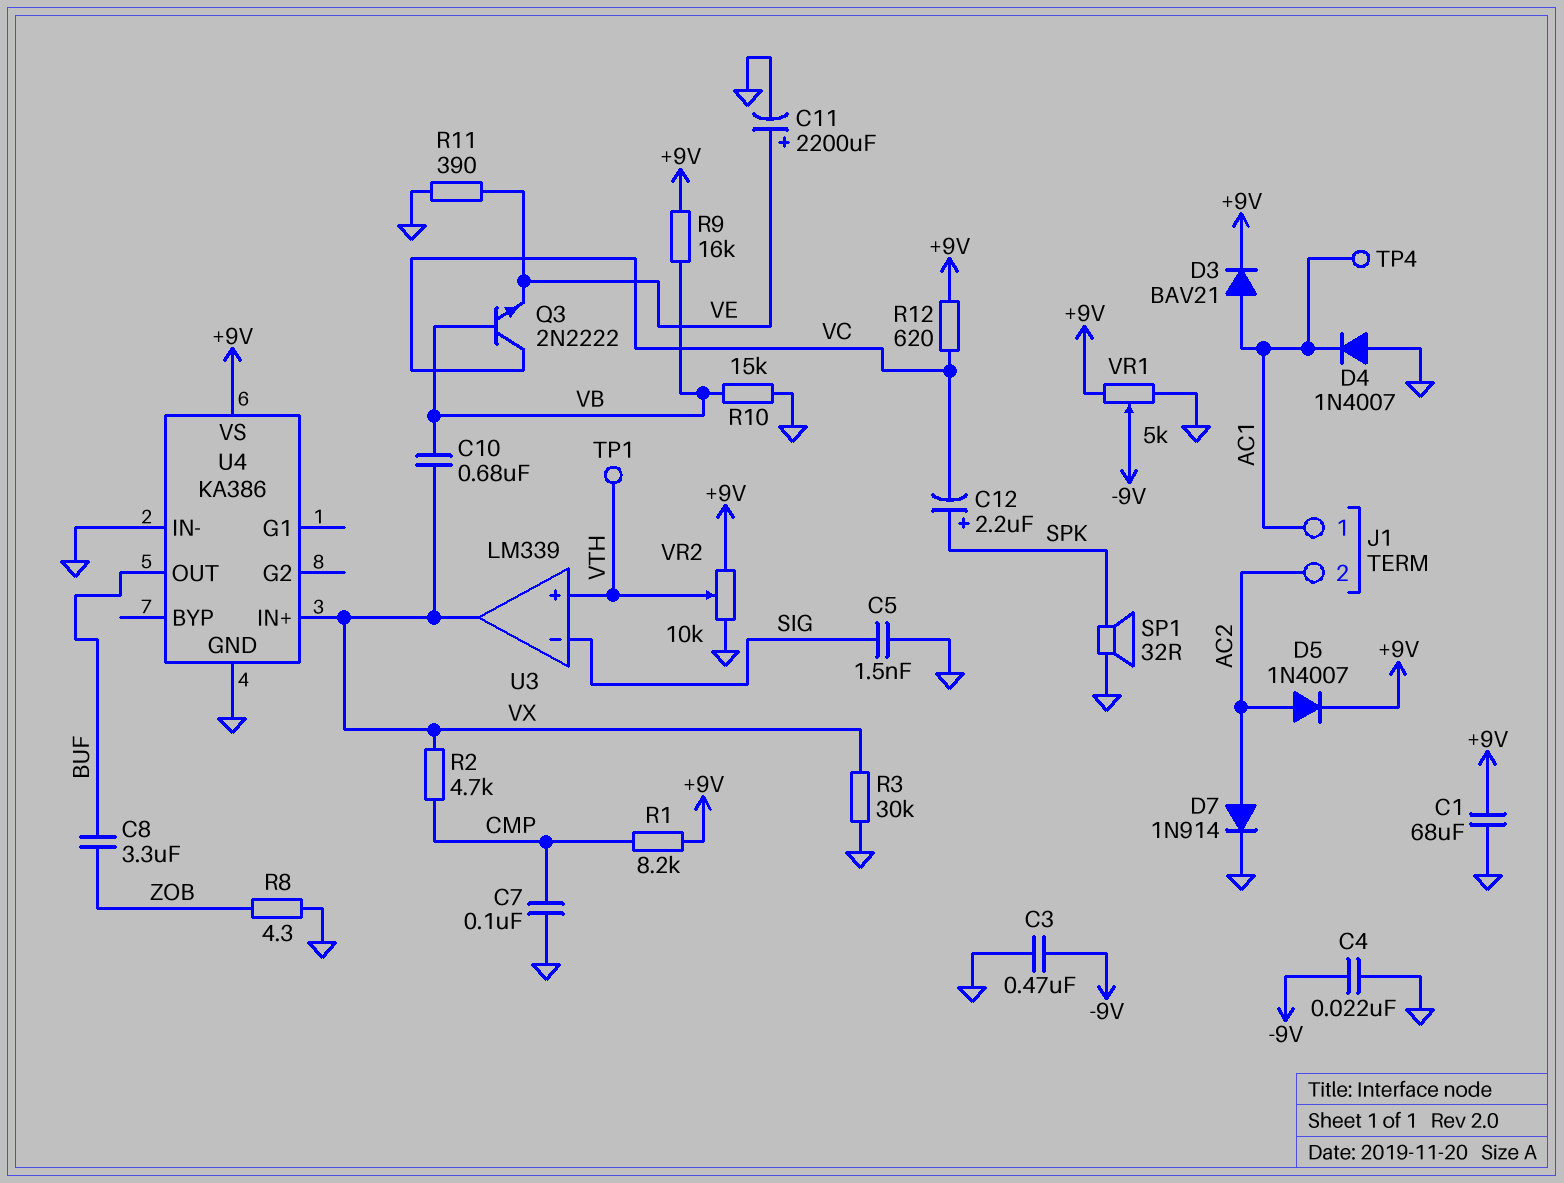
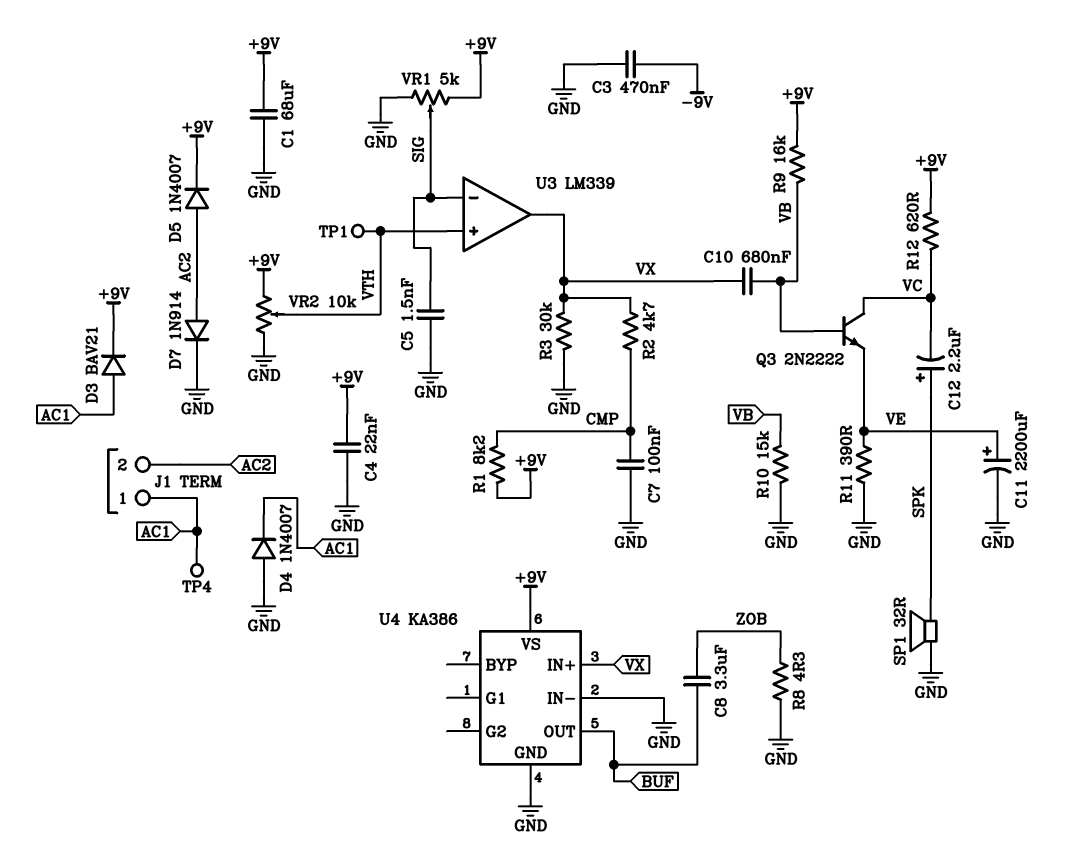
C4: 22nF (-9V, GND) -> 22nF (+9V, GND)
VR1: 5k (+9V, GND, wiper -9V) -> 5k (+9V, GND, wiper SIG)

